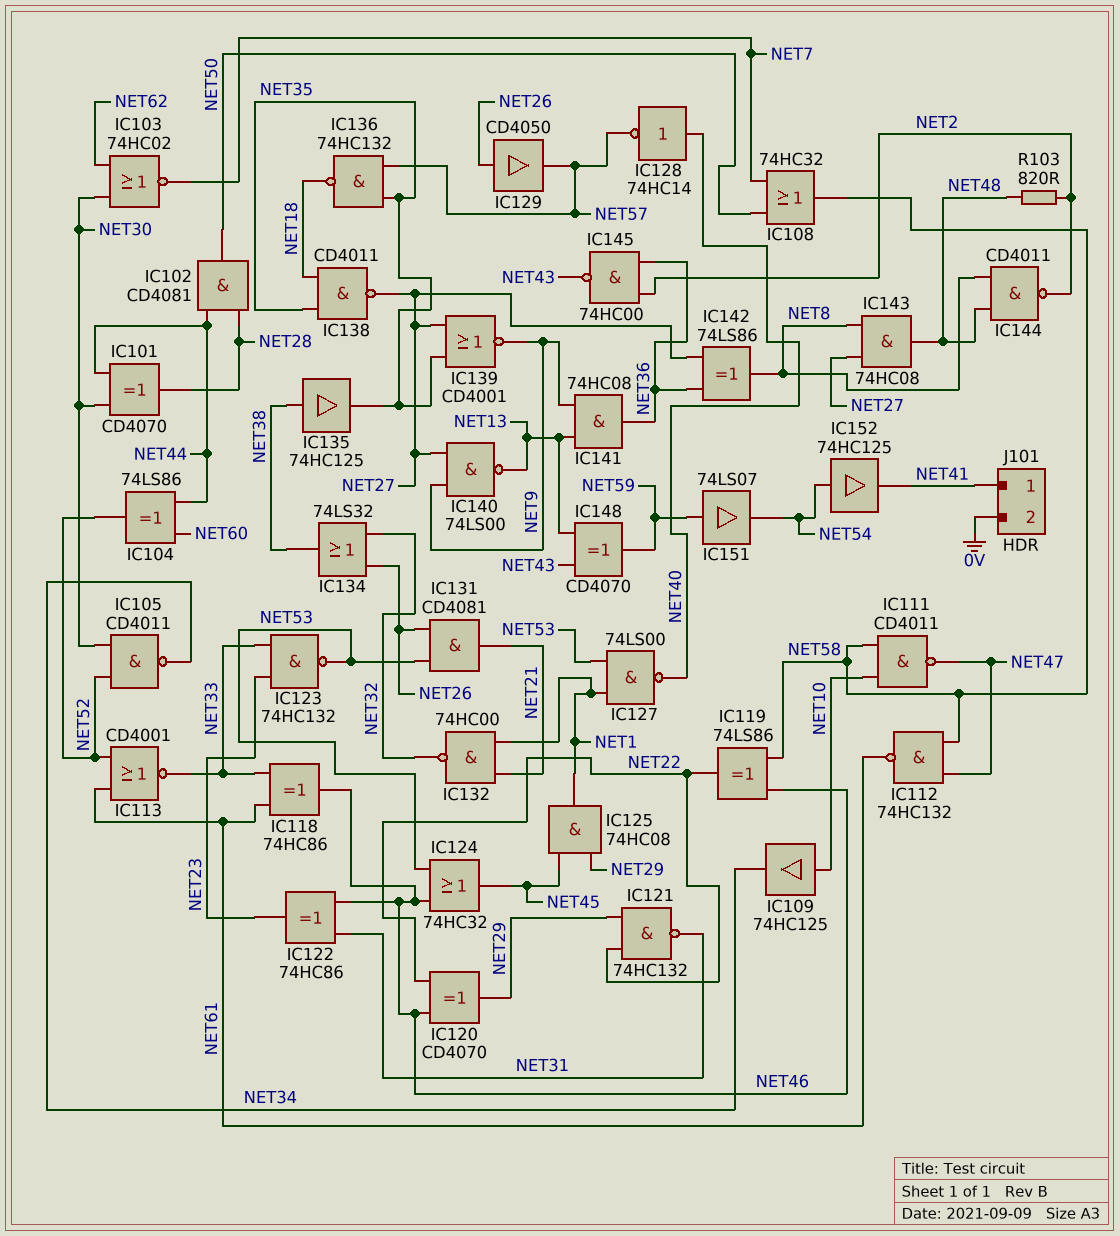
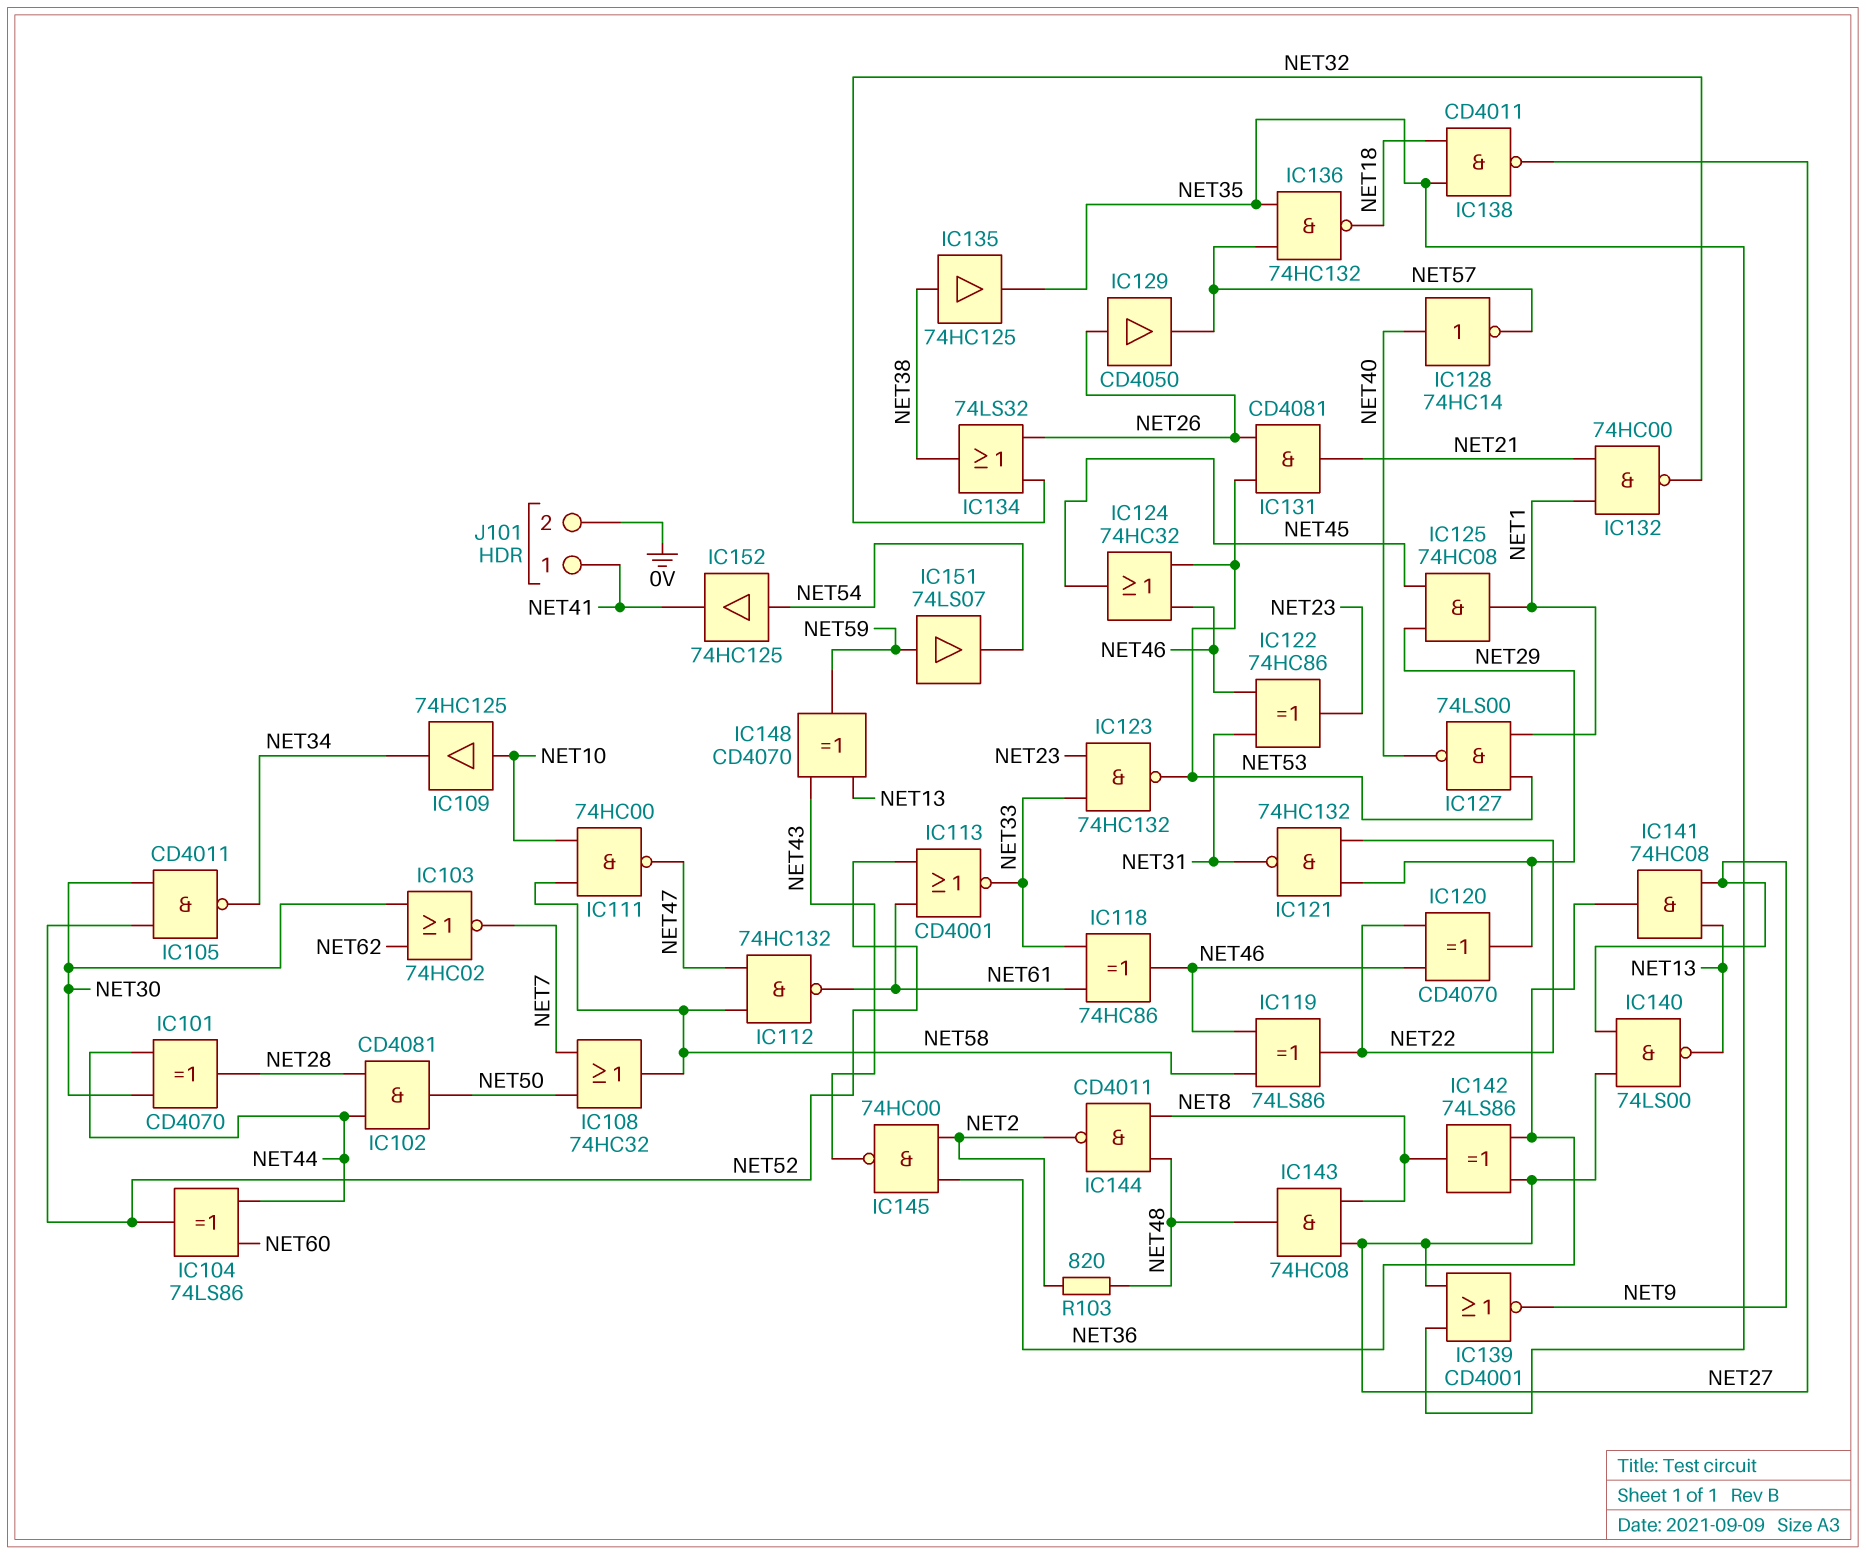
IC111: NAND CD4011 (in NET10, in NET58, out NET47) -> NAND 74HC00 (in NET10, in NET58, out NET47)

